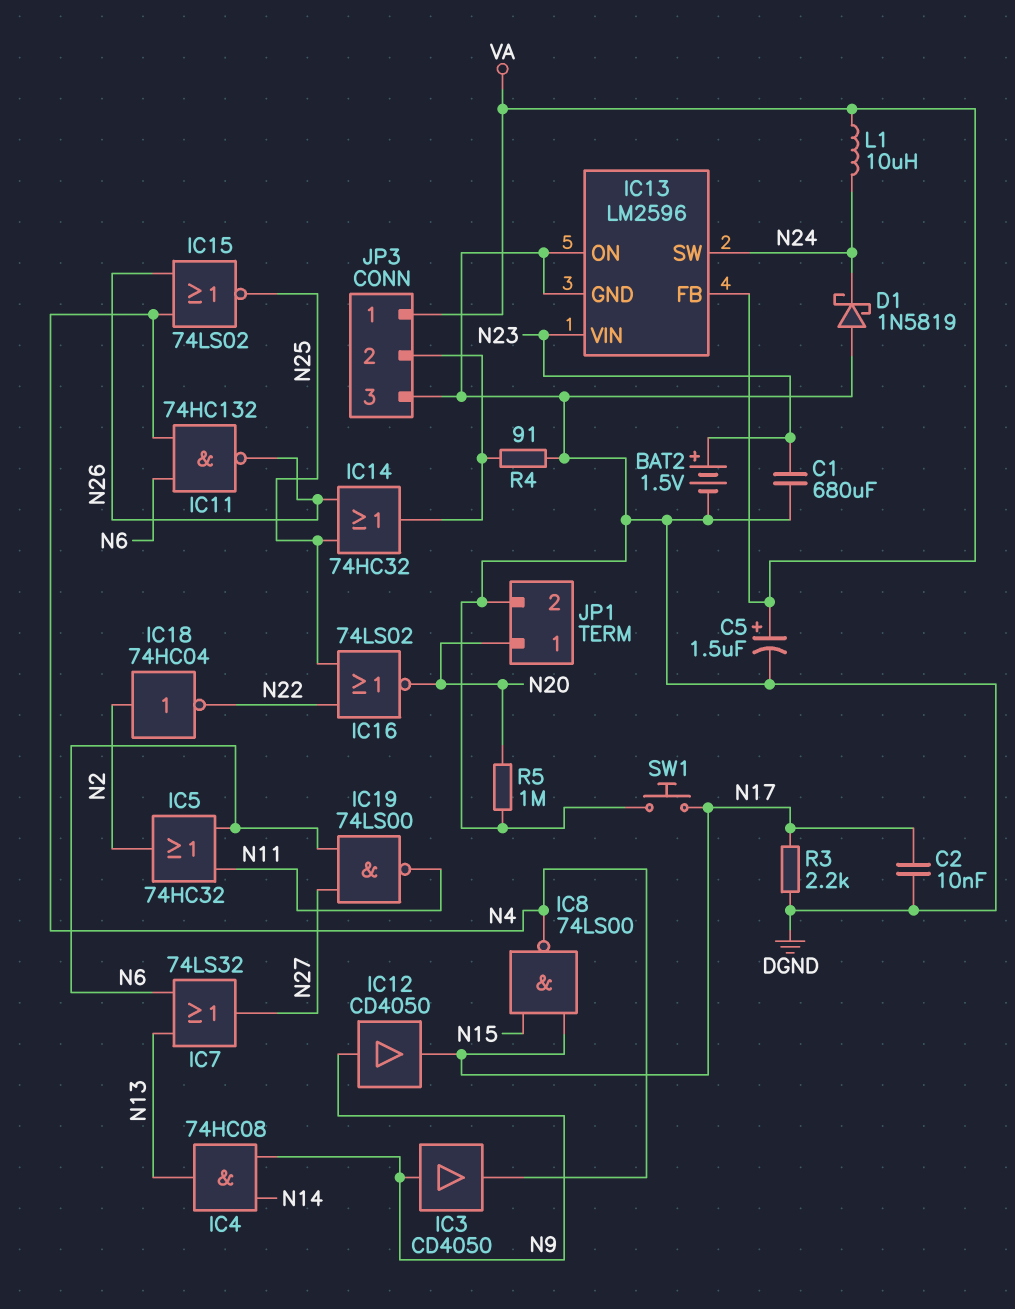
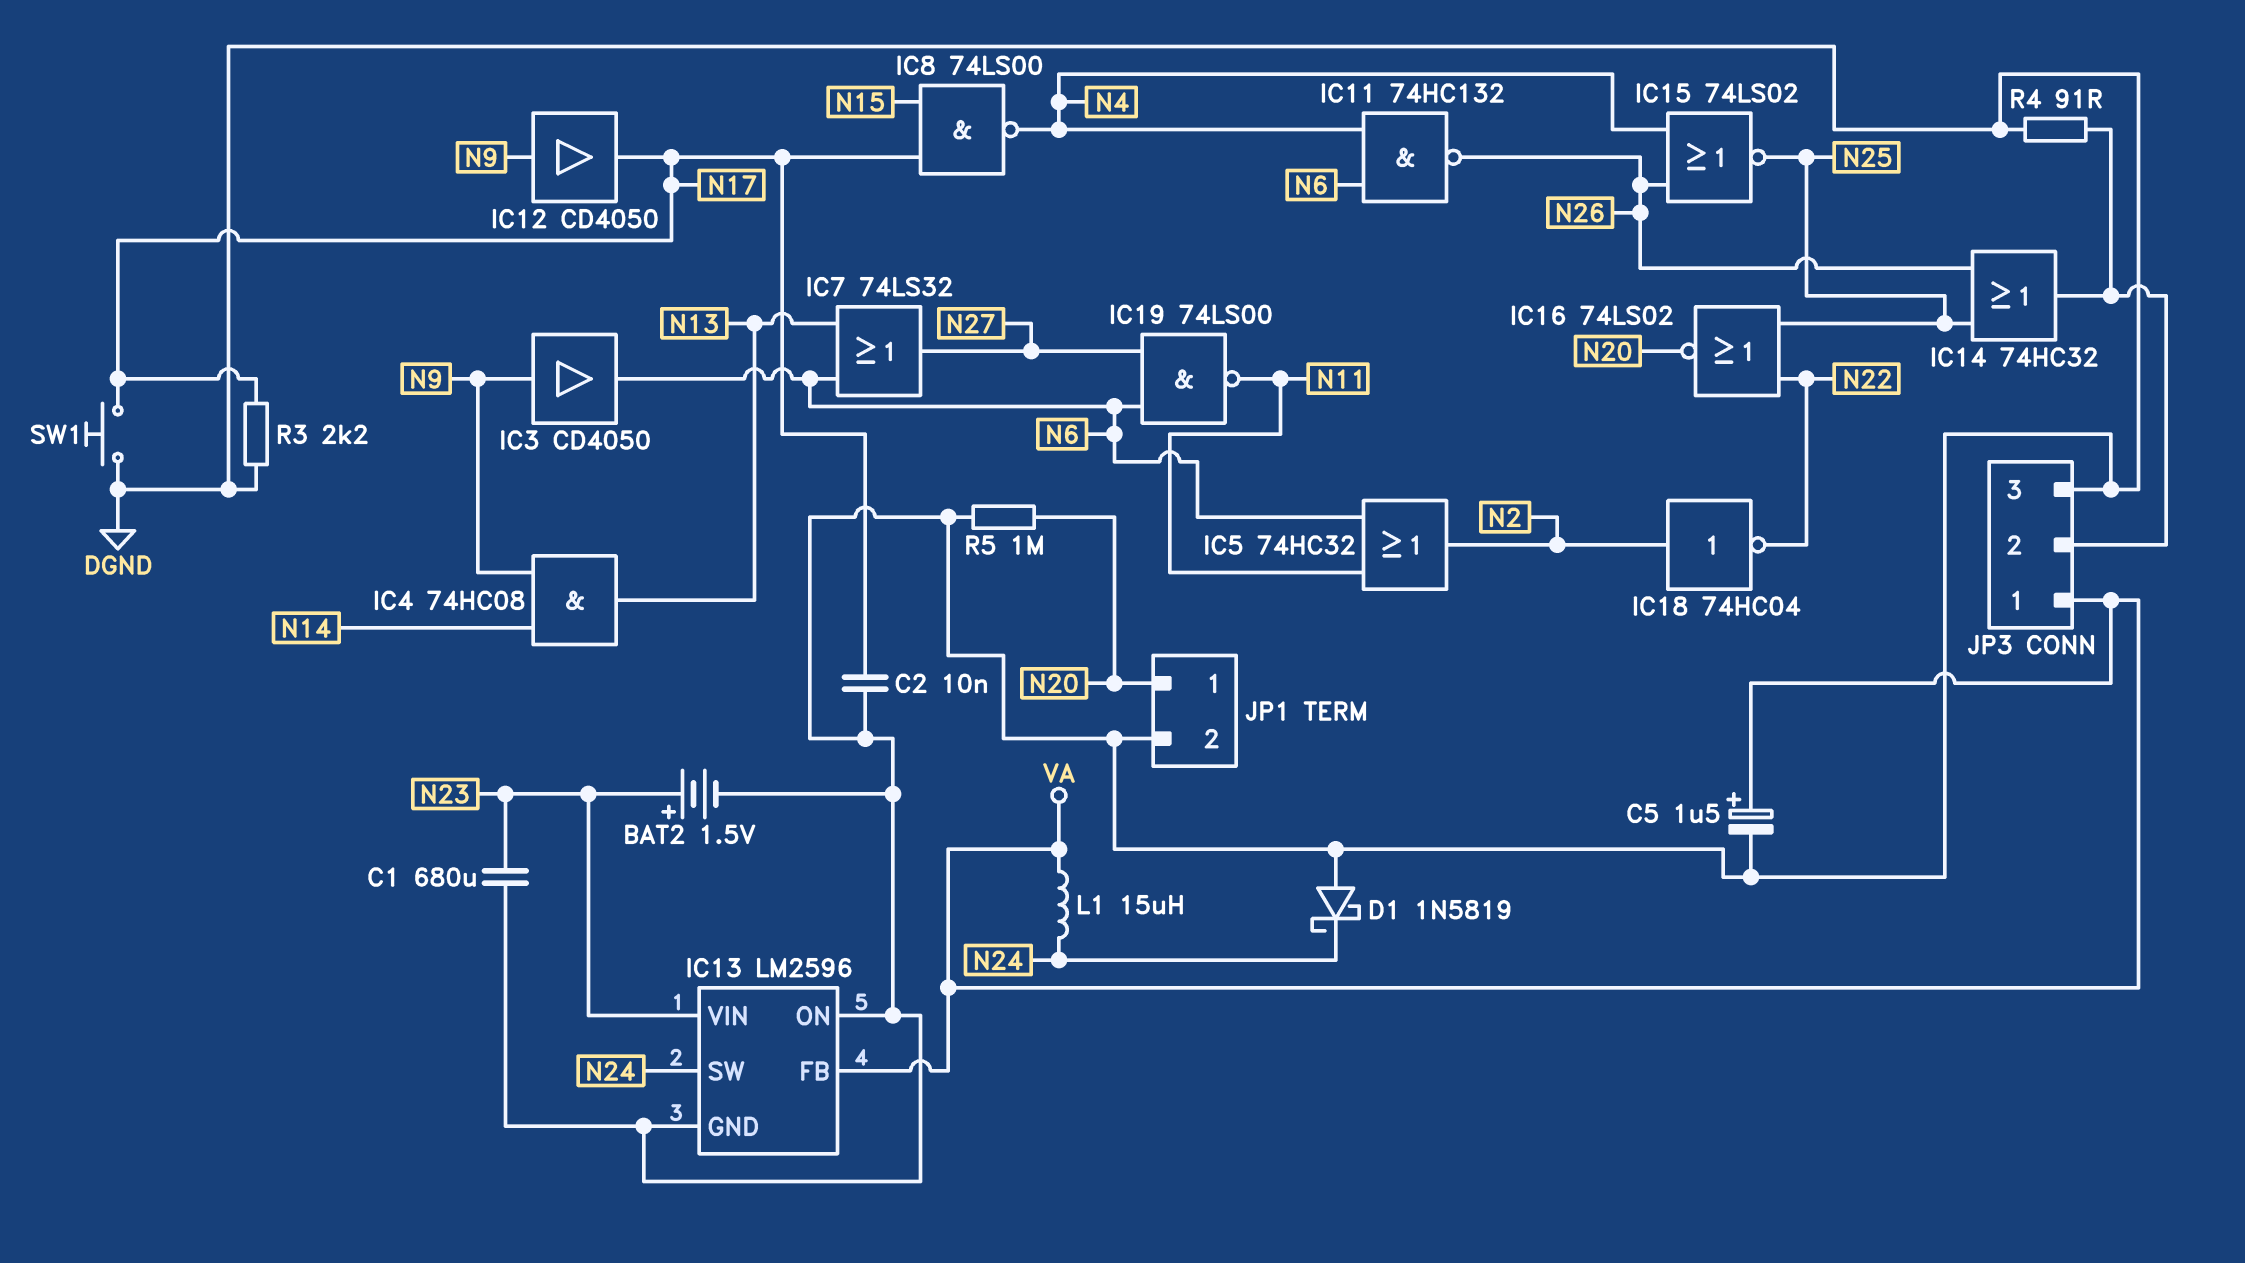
IC3: buffer CD4050 (in N9, out N4) -> buffer CD4050 (in N9, out N6)
L1: 10uH (N24, VA) -> 15uH (N24, VA)

